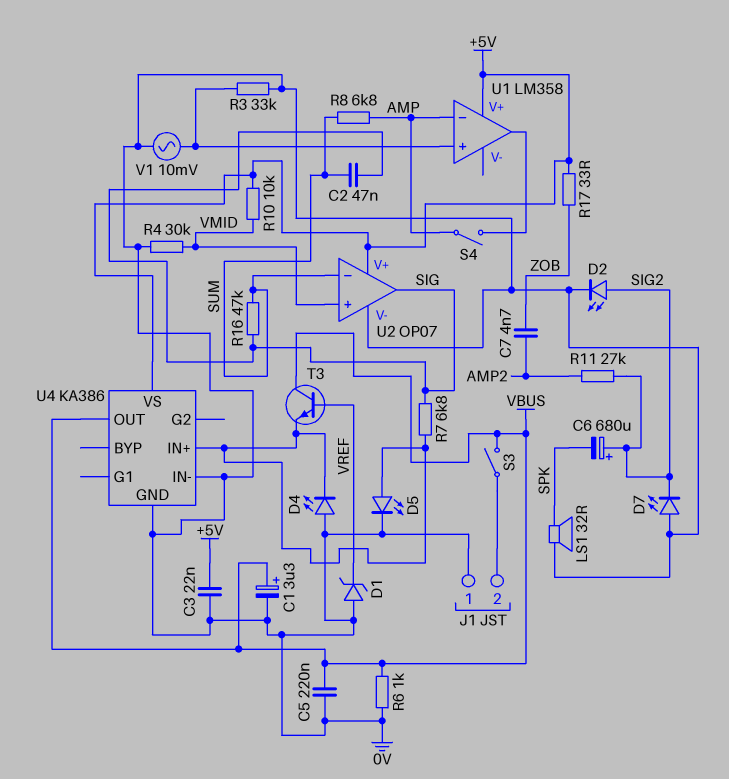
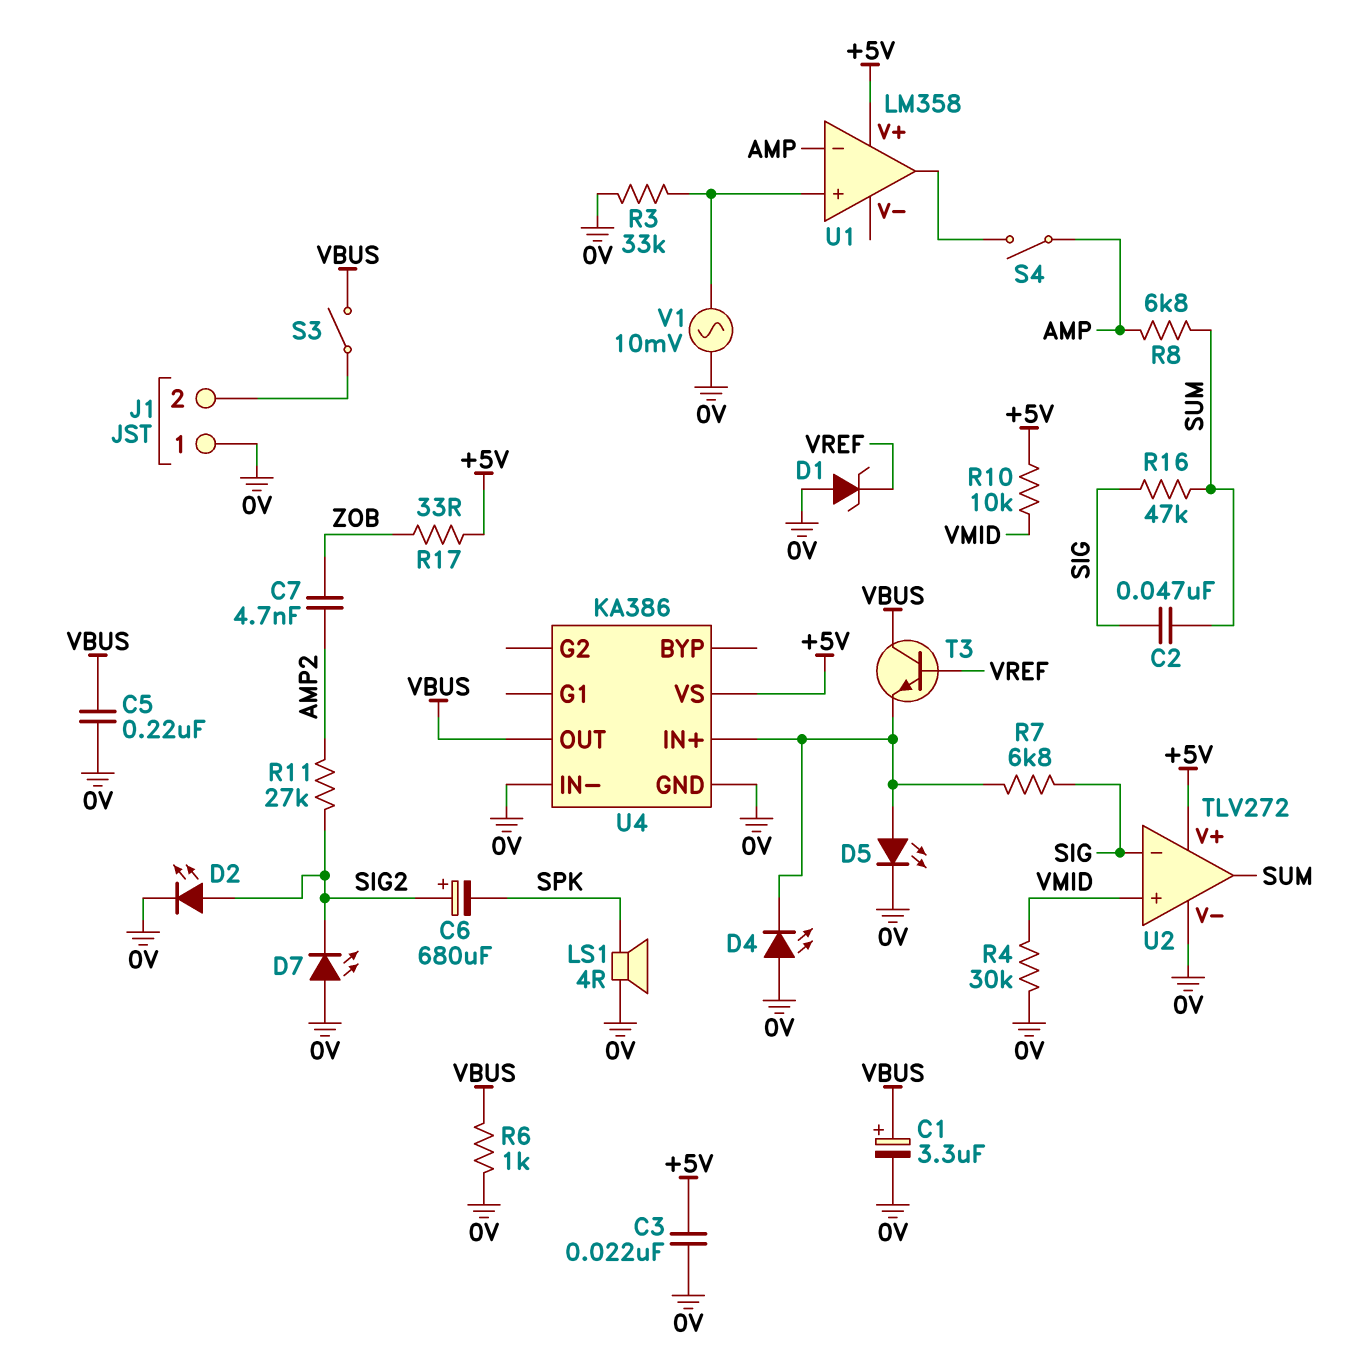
LS1: speaker 32R (0V, SPK) -> speaker 4R (0V, SPK)
U2: OP07 -> TLV272
U2 pin in-: SUM -> SIG
U2 pin out: SIG -> SUM

